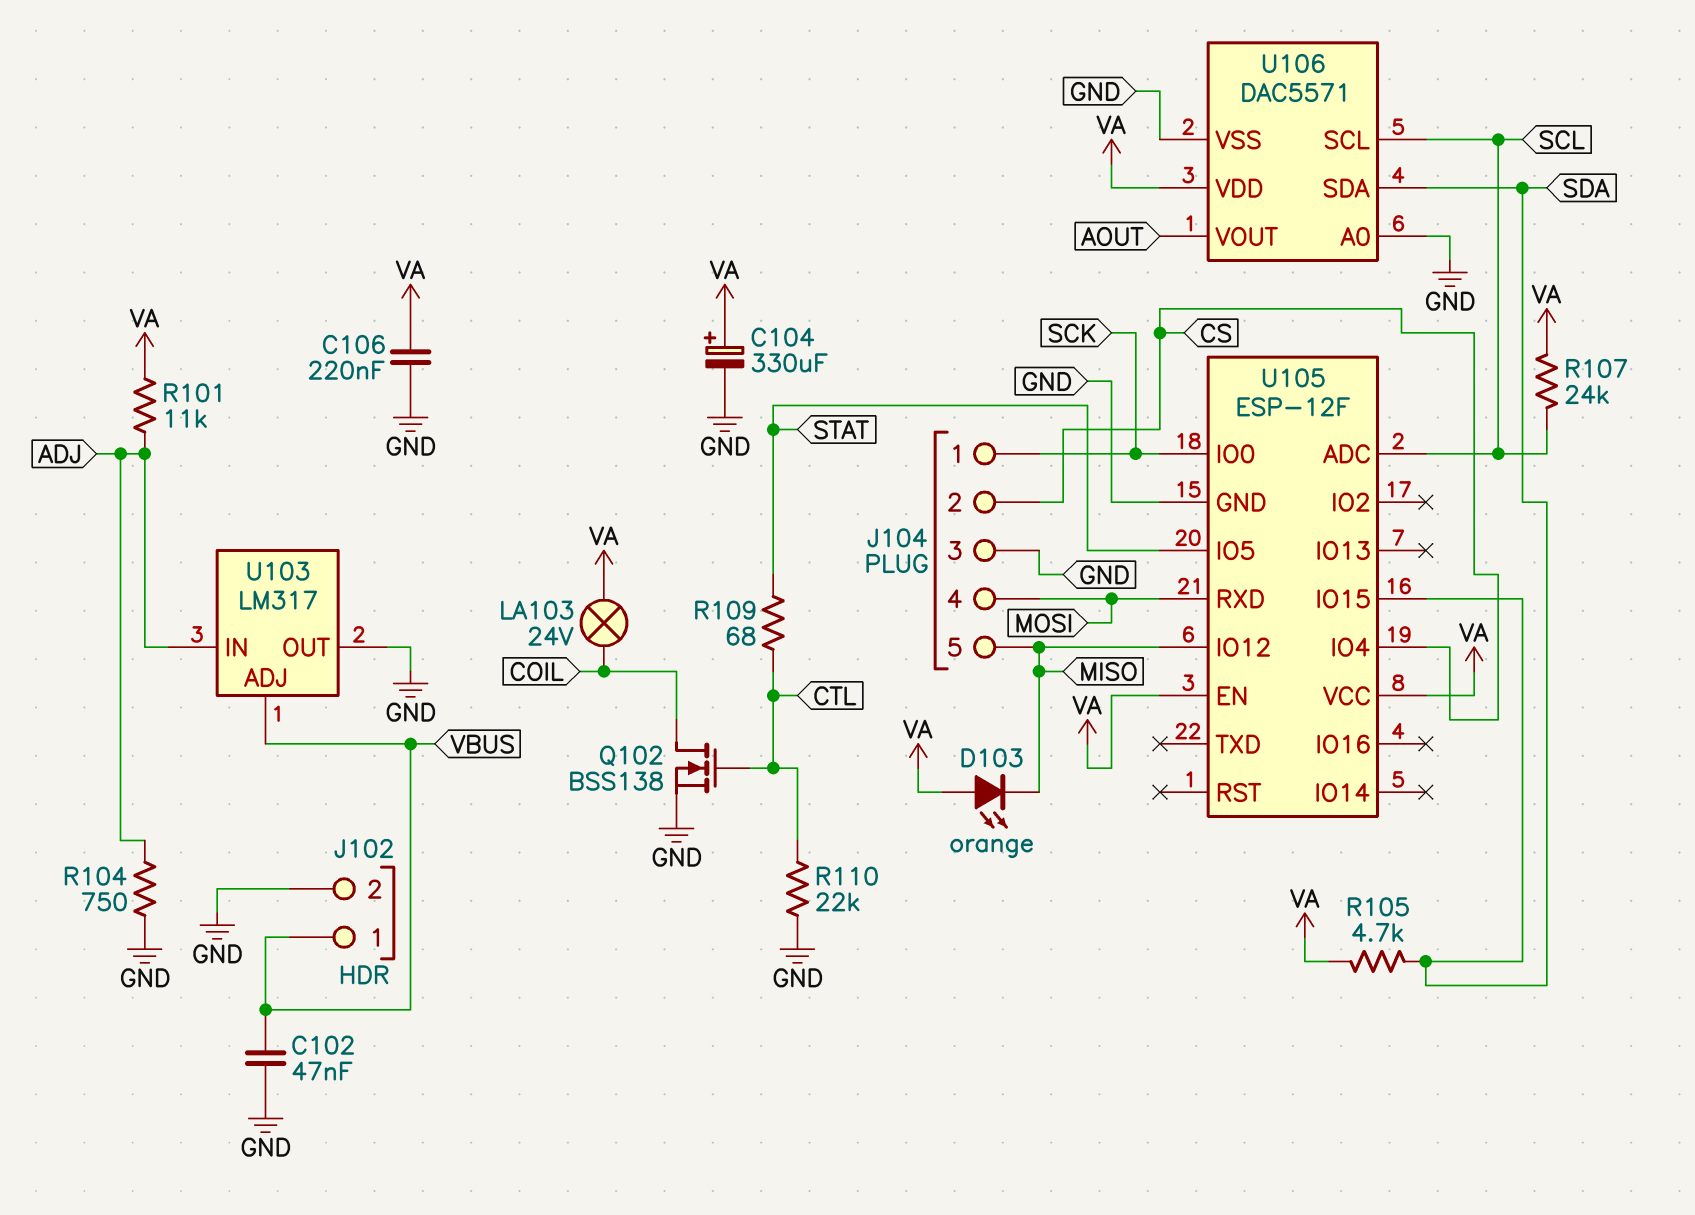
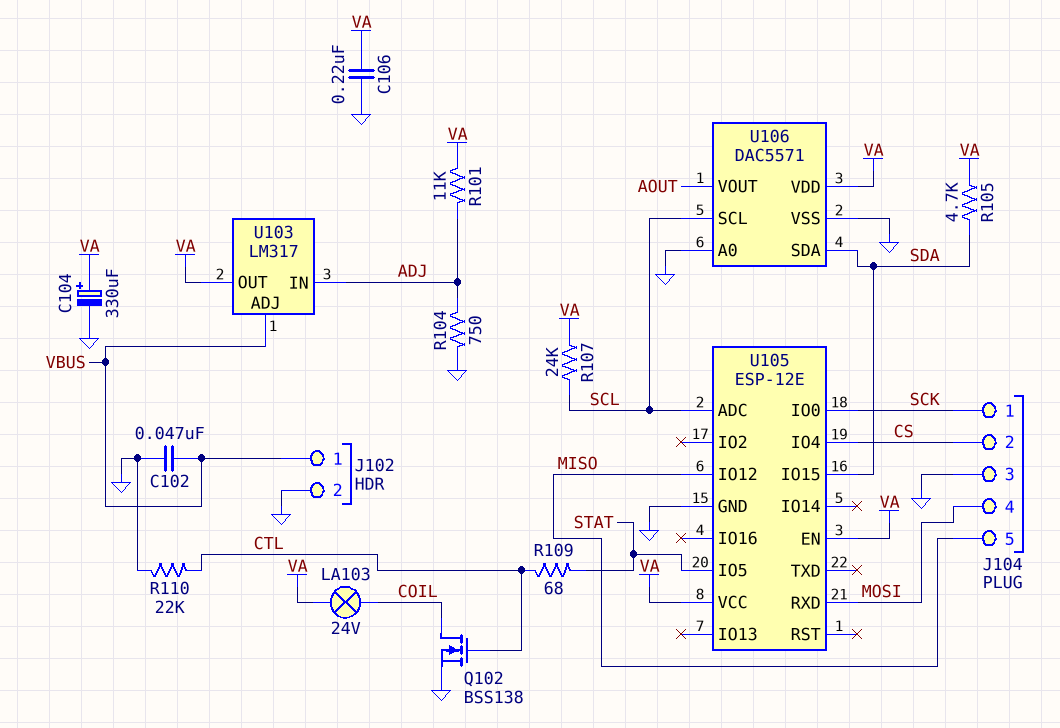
D103: LED orange (A VA, K MISO) -> none
U103 pin OUT: GND -> VA
U105: ESP-12F -> ESP-12E

